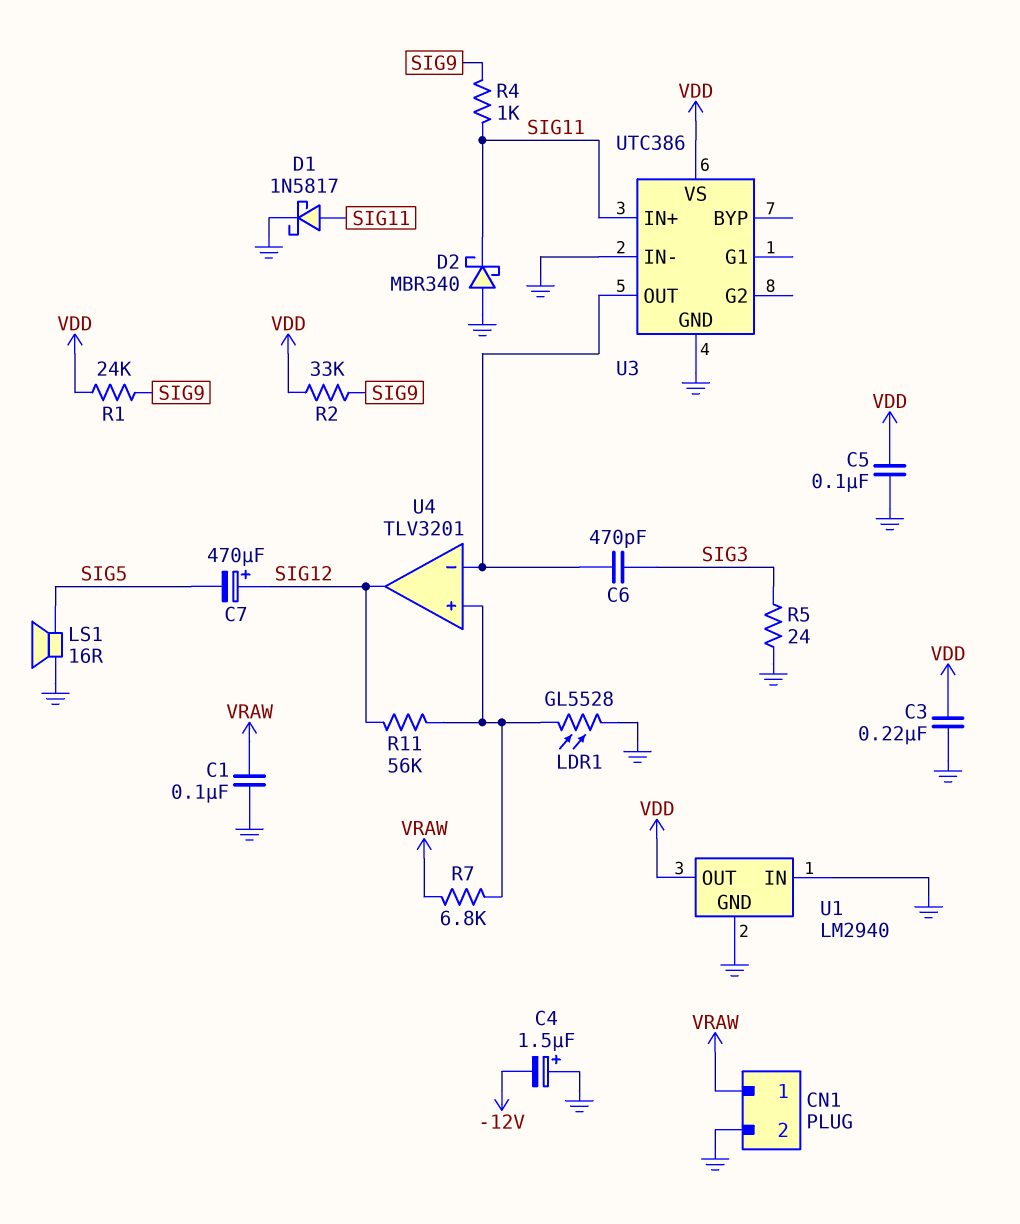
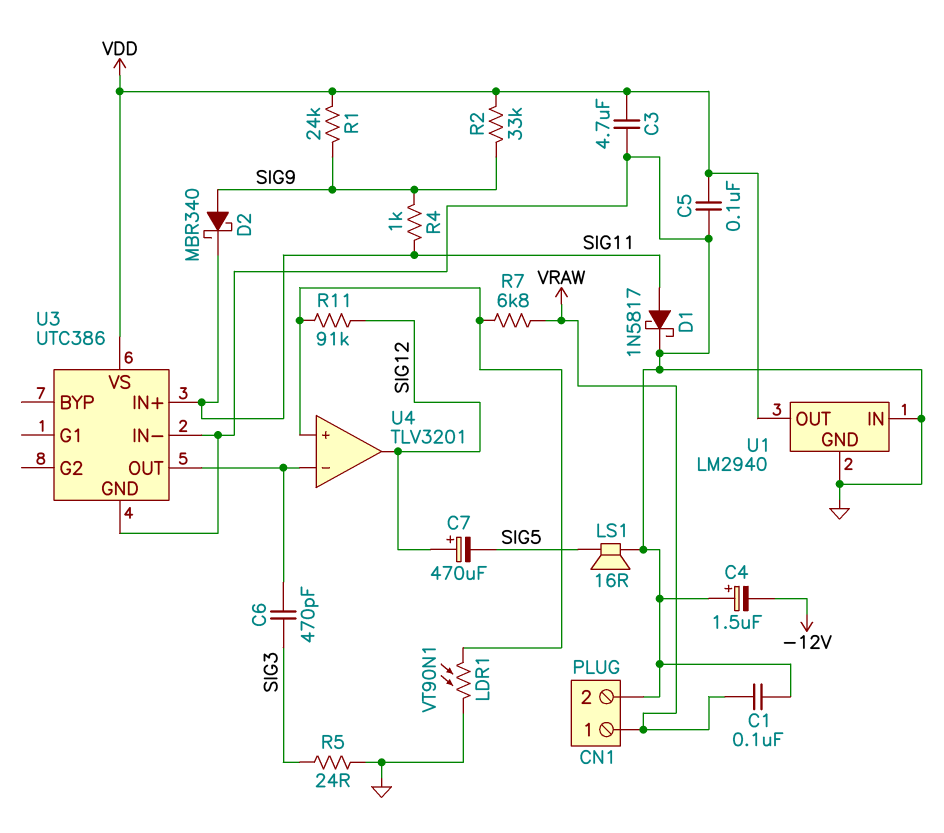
C3: 220nF (GND, VDD) -> 4.7uF (GND, VDD)
D2: schottky MBR340 (A GND, K SIG11) -> schottky MBR340 (A SIG9, K SIG11)
LDR1: GL5528 (GND, U4/in+) -> VT90N1 (GND, U4/in+)
R11: 56k (SIG12, U4/in+) -> 91k (SIG12, U4/in+)

